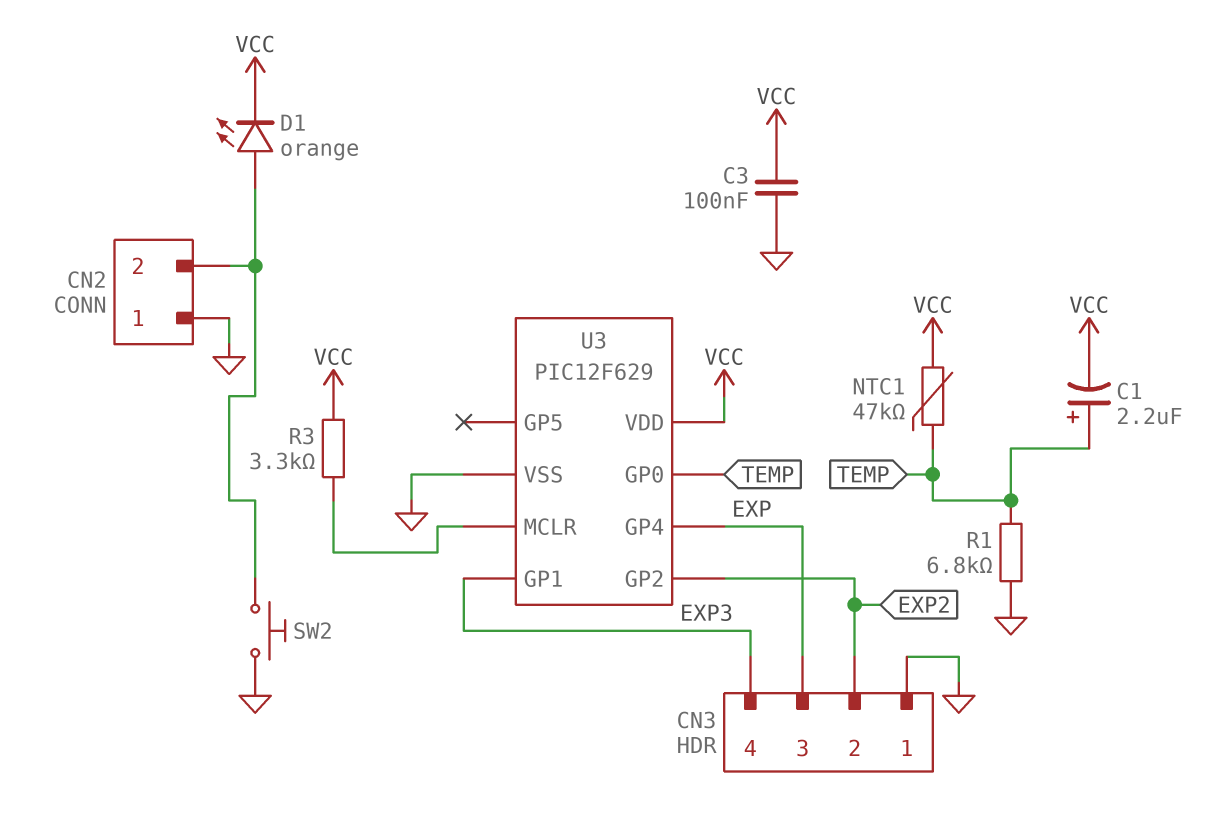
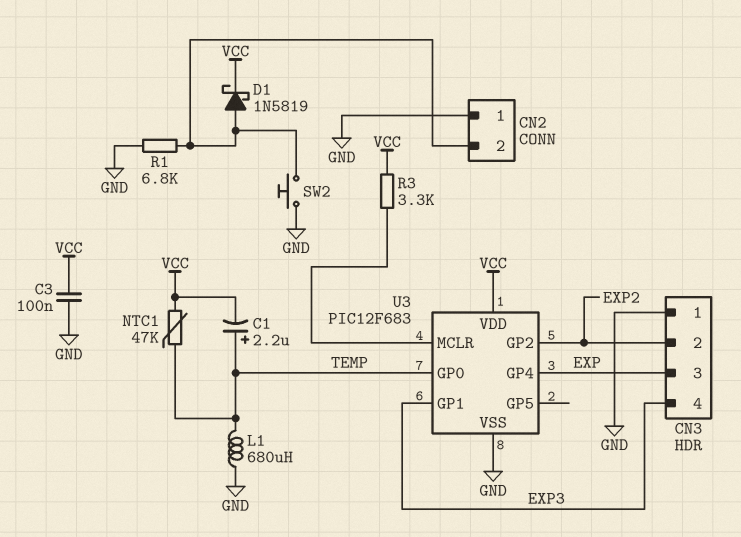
D1: LED orange (A CN2/2, K VCC) -> schottky 1N5819 (A CN2/2, K VCC)
L1: none -> 680uH (GND, TEMP)
R1: 6.8k (GND, TEMP) -> 6.8k (CN2/2, GND)
U3: PIC12F629 -> PIC12F683

